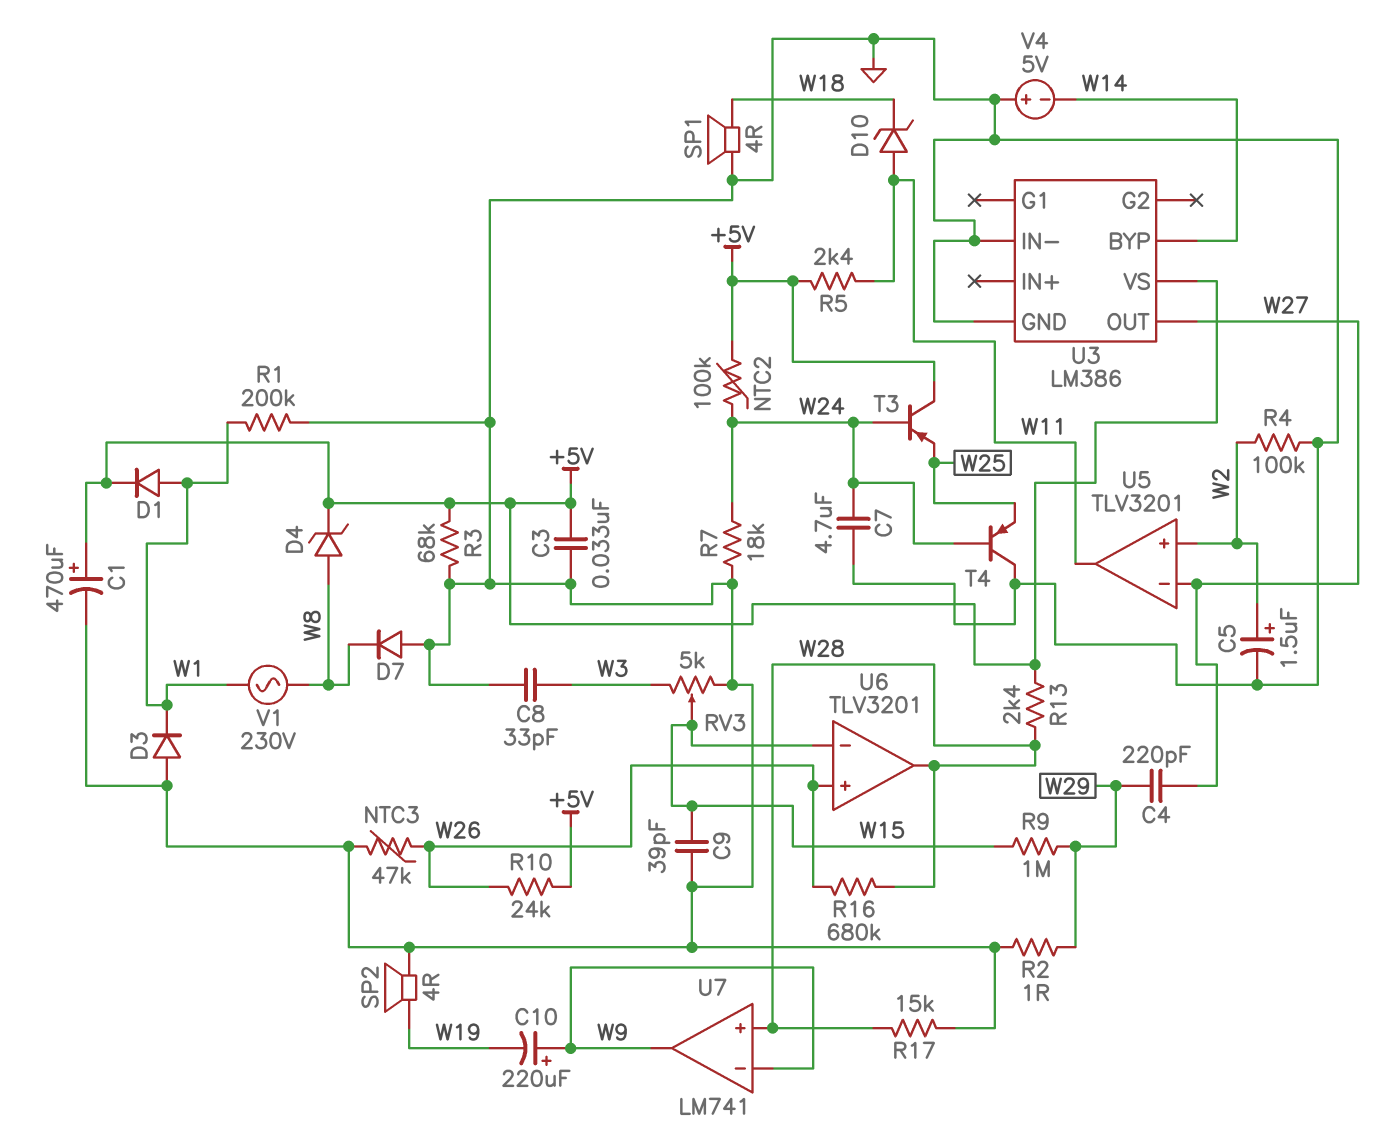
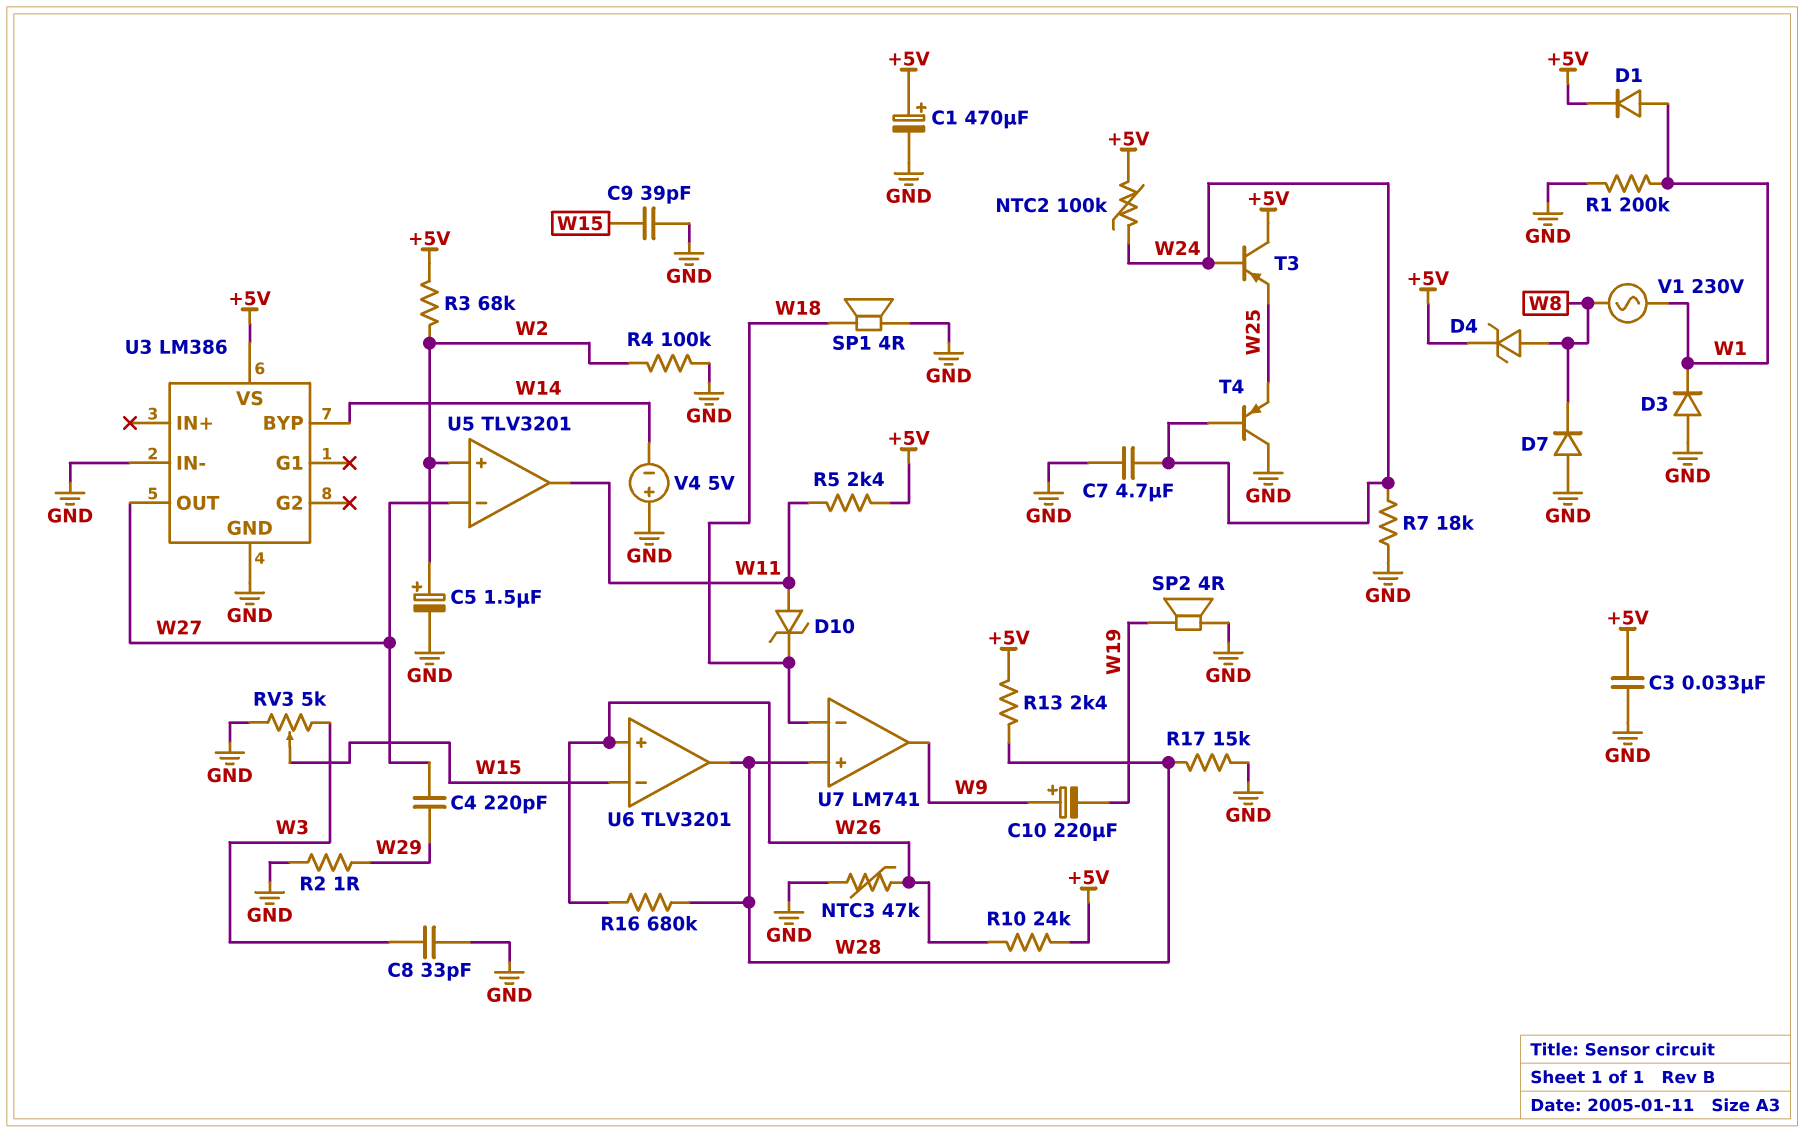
R3: 68k (+5V, GND) -> 68k (+5V, W2)
R9: 1M (W15, W29) -> none
U7 pin in-: W9 -> W18

